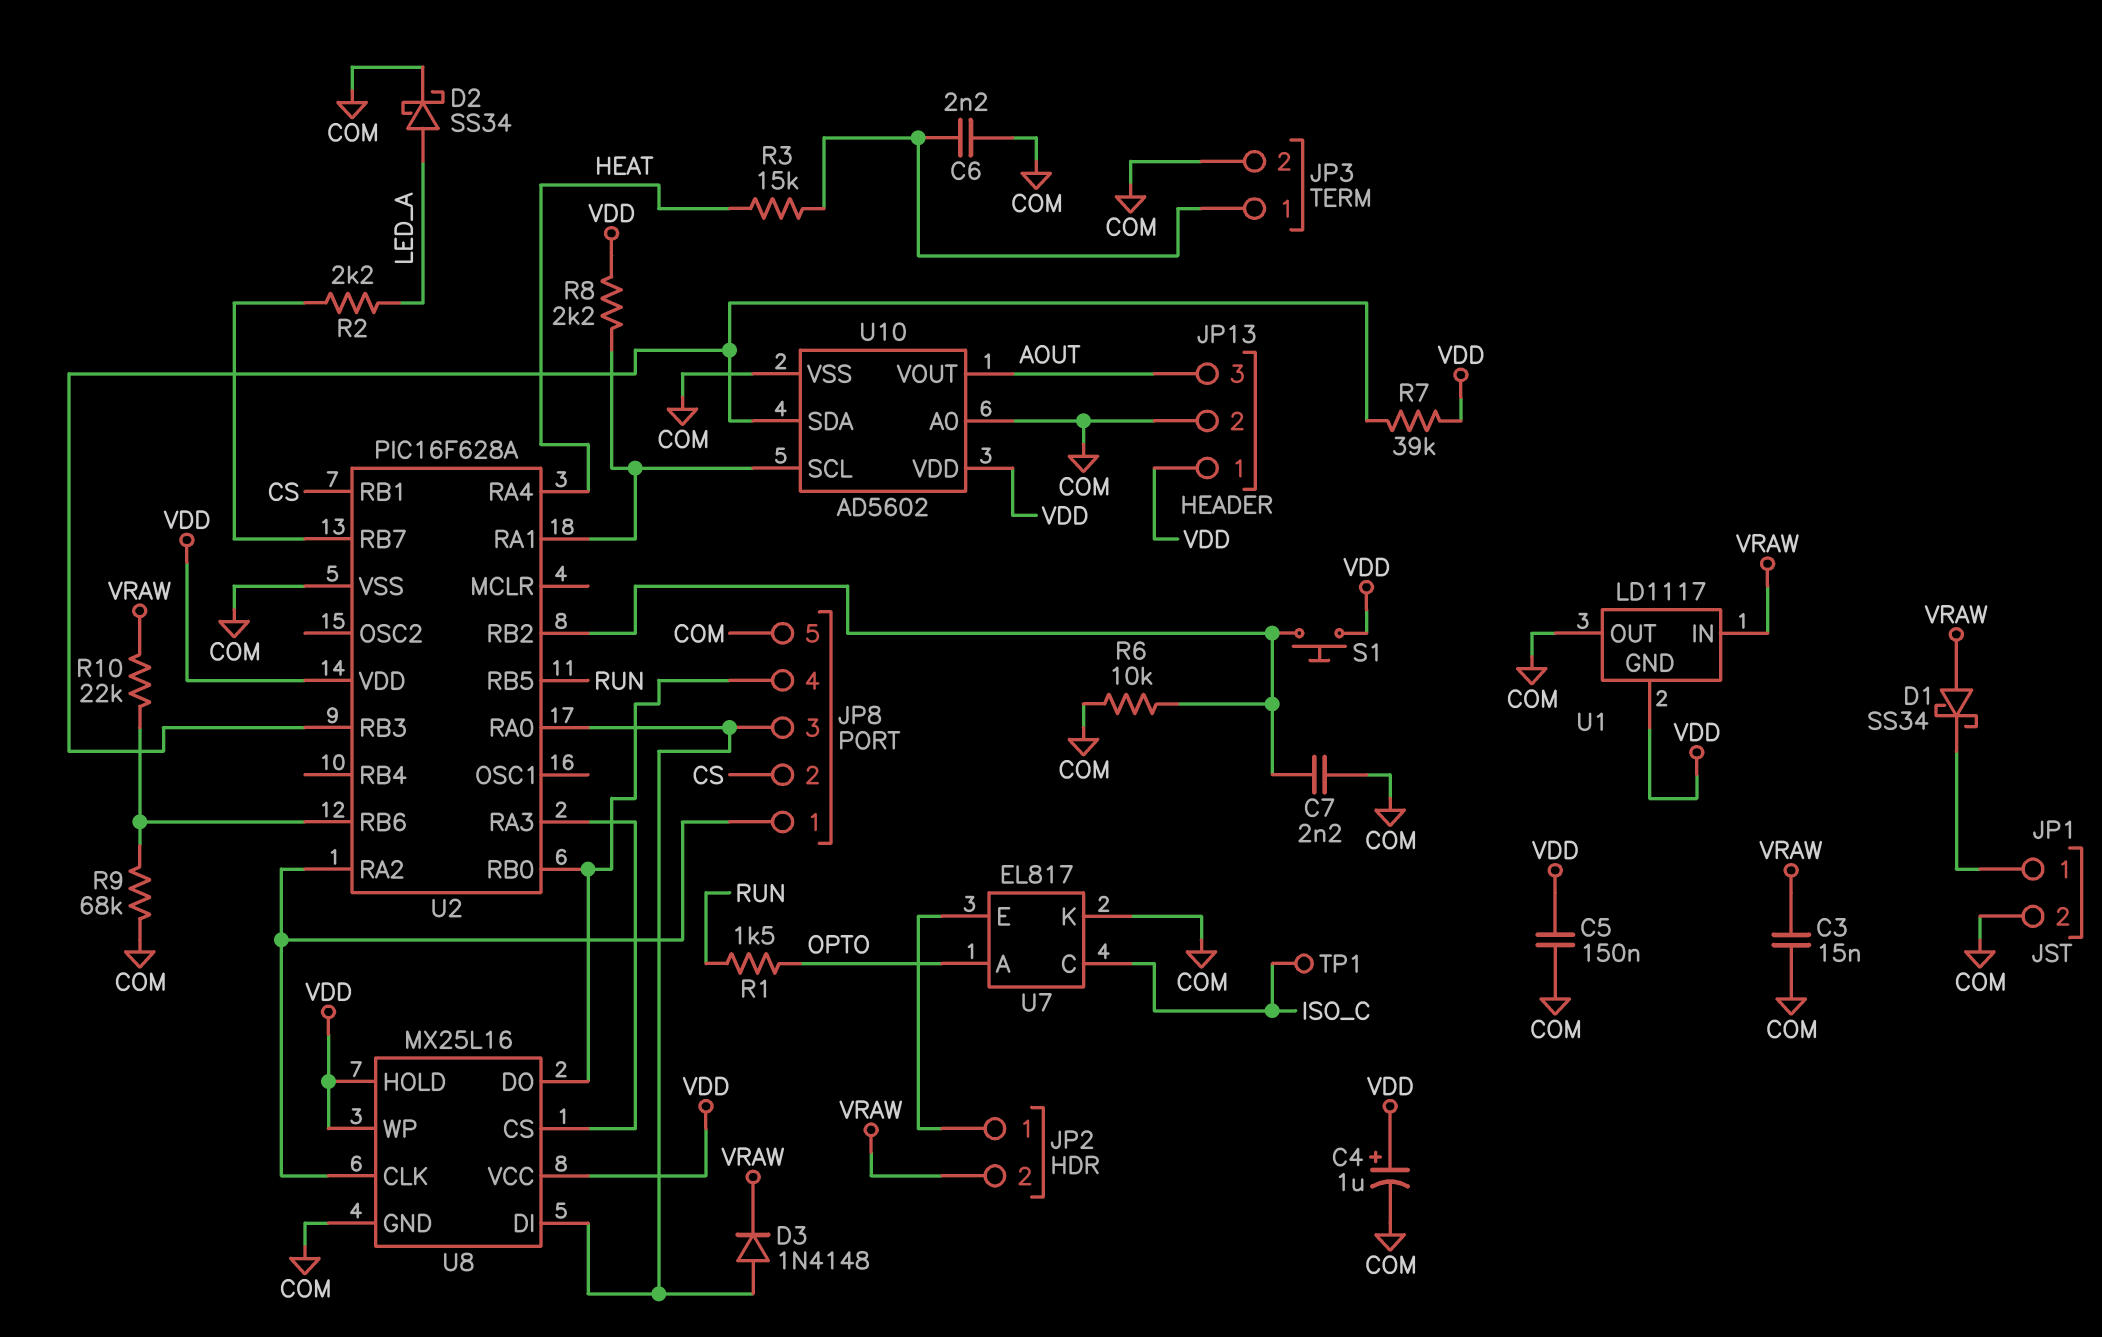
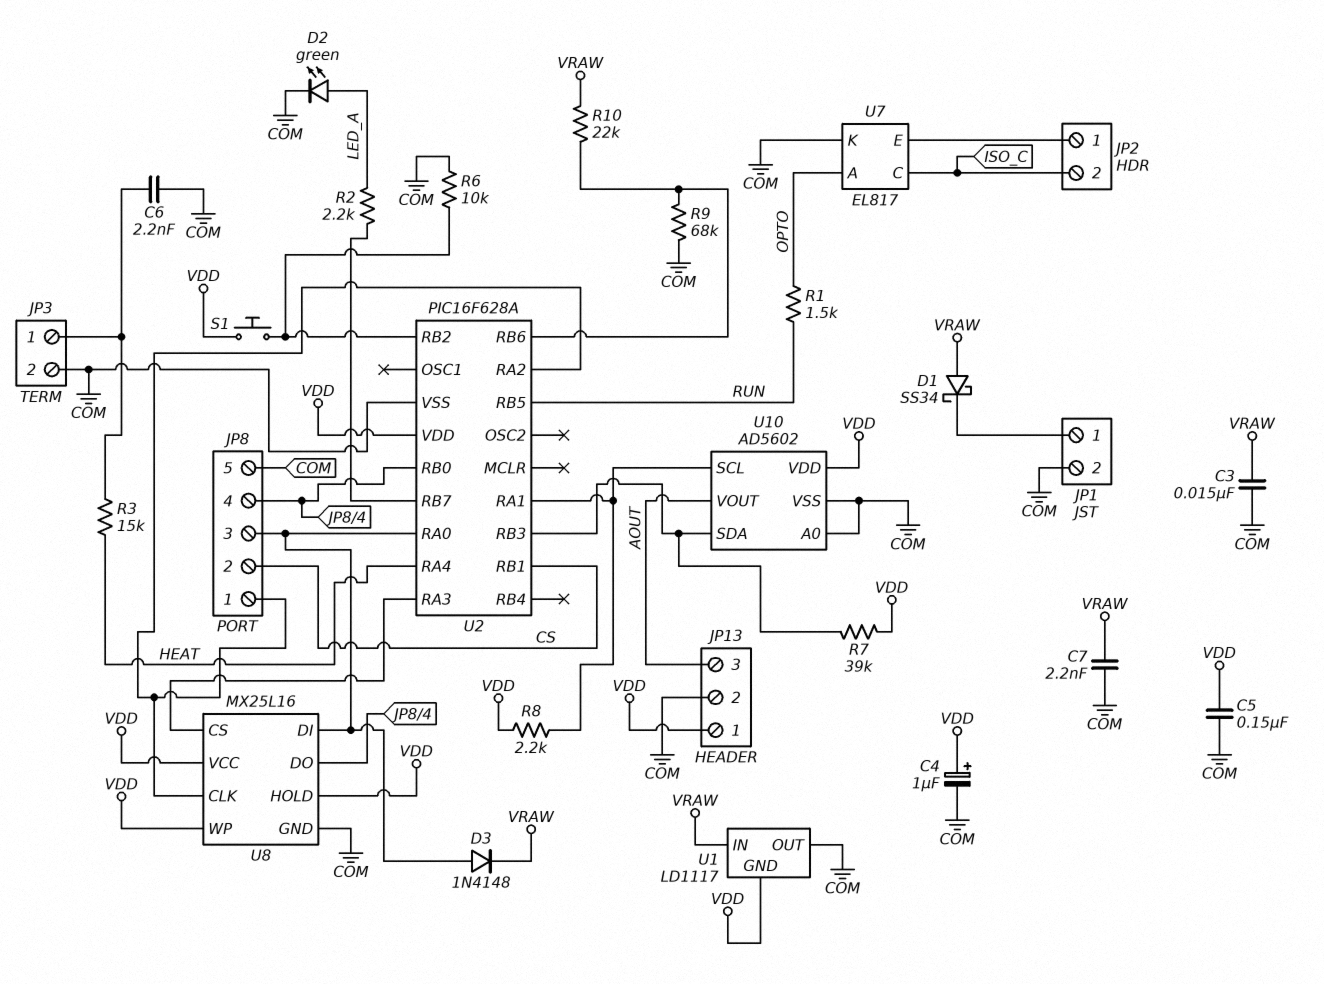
C7: 2.2nF (COM, U2/RB2) -> 2.2nF (COM, VRAW)
D2: schottky SS34 (A LED_A, K COM) -> LED green (A LED_A, K COM)
JP2 pin 2: VRAW -> ISO_C
TP1: test point (ISO_C) -> none

